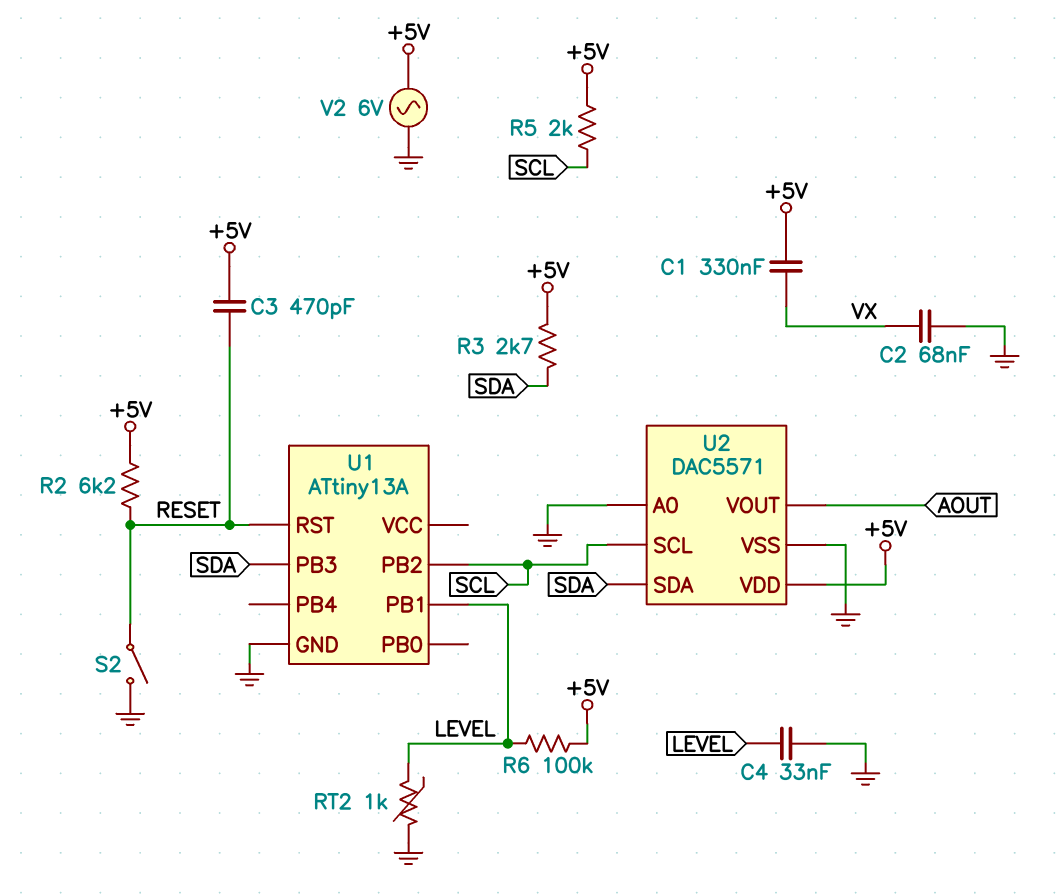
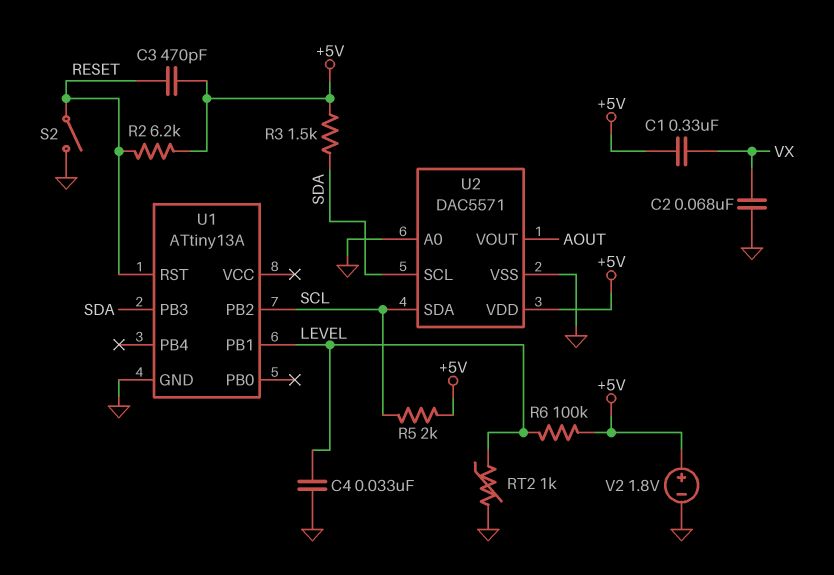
R3: 2.7k (+5V, SDA) -> 1.5k (+5V, SDA)
U2 pin SCL: SCL -> SDA
U2 pin SDA: SDA -> SCL
V2: AC 6V (+5V, GND) -> 1.8V (plus +5V, minus GND)

